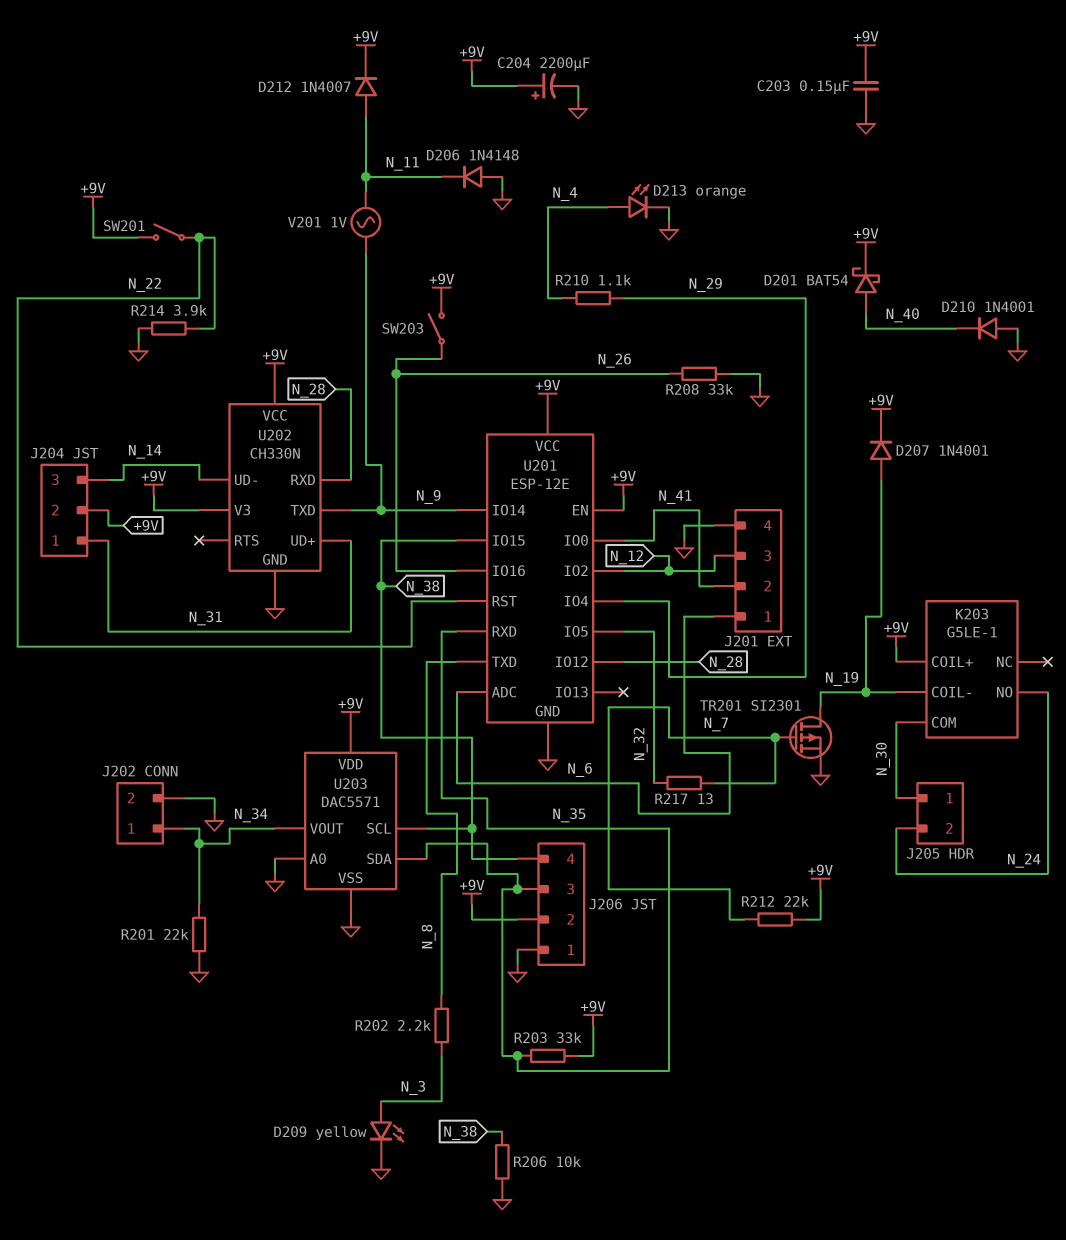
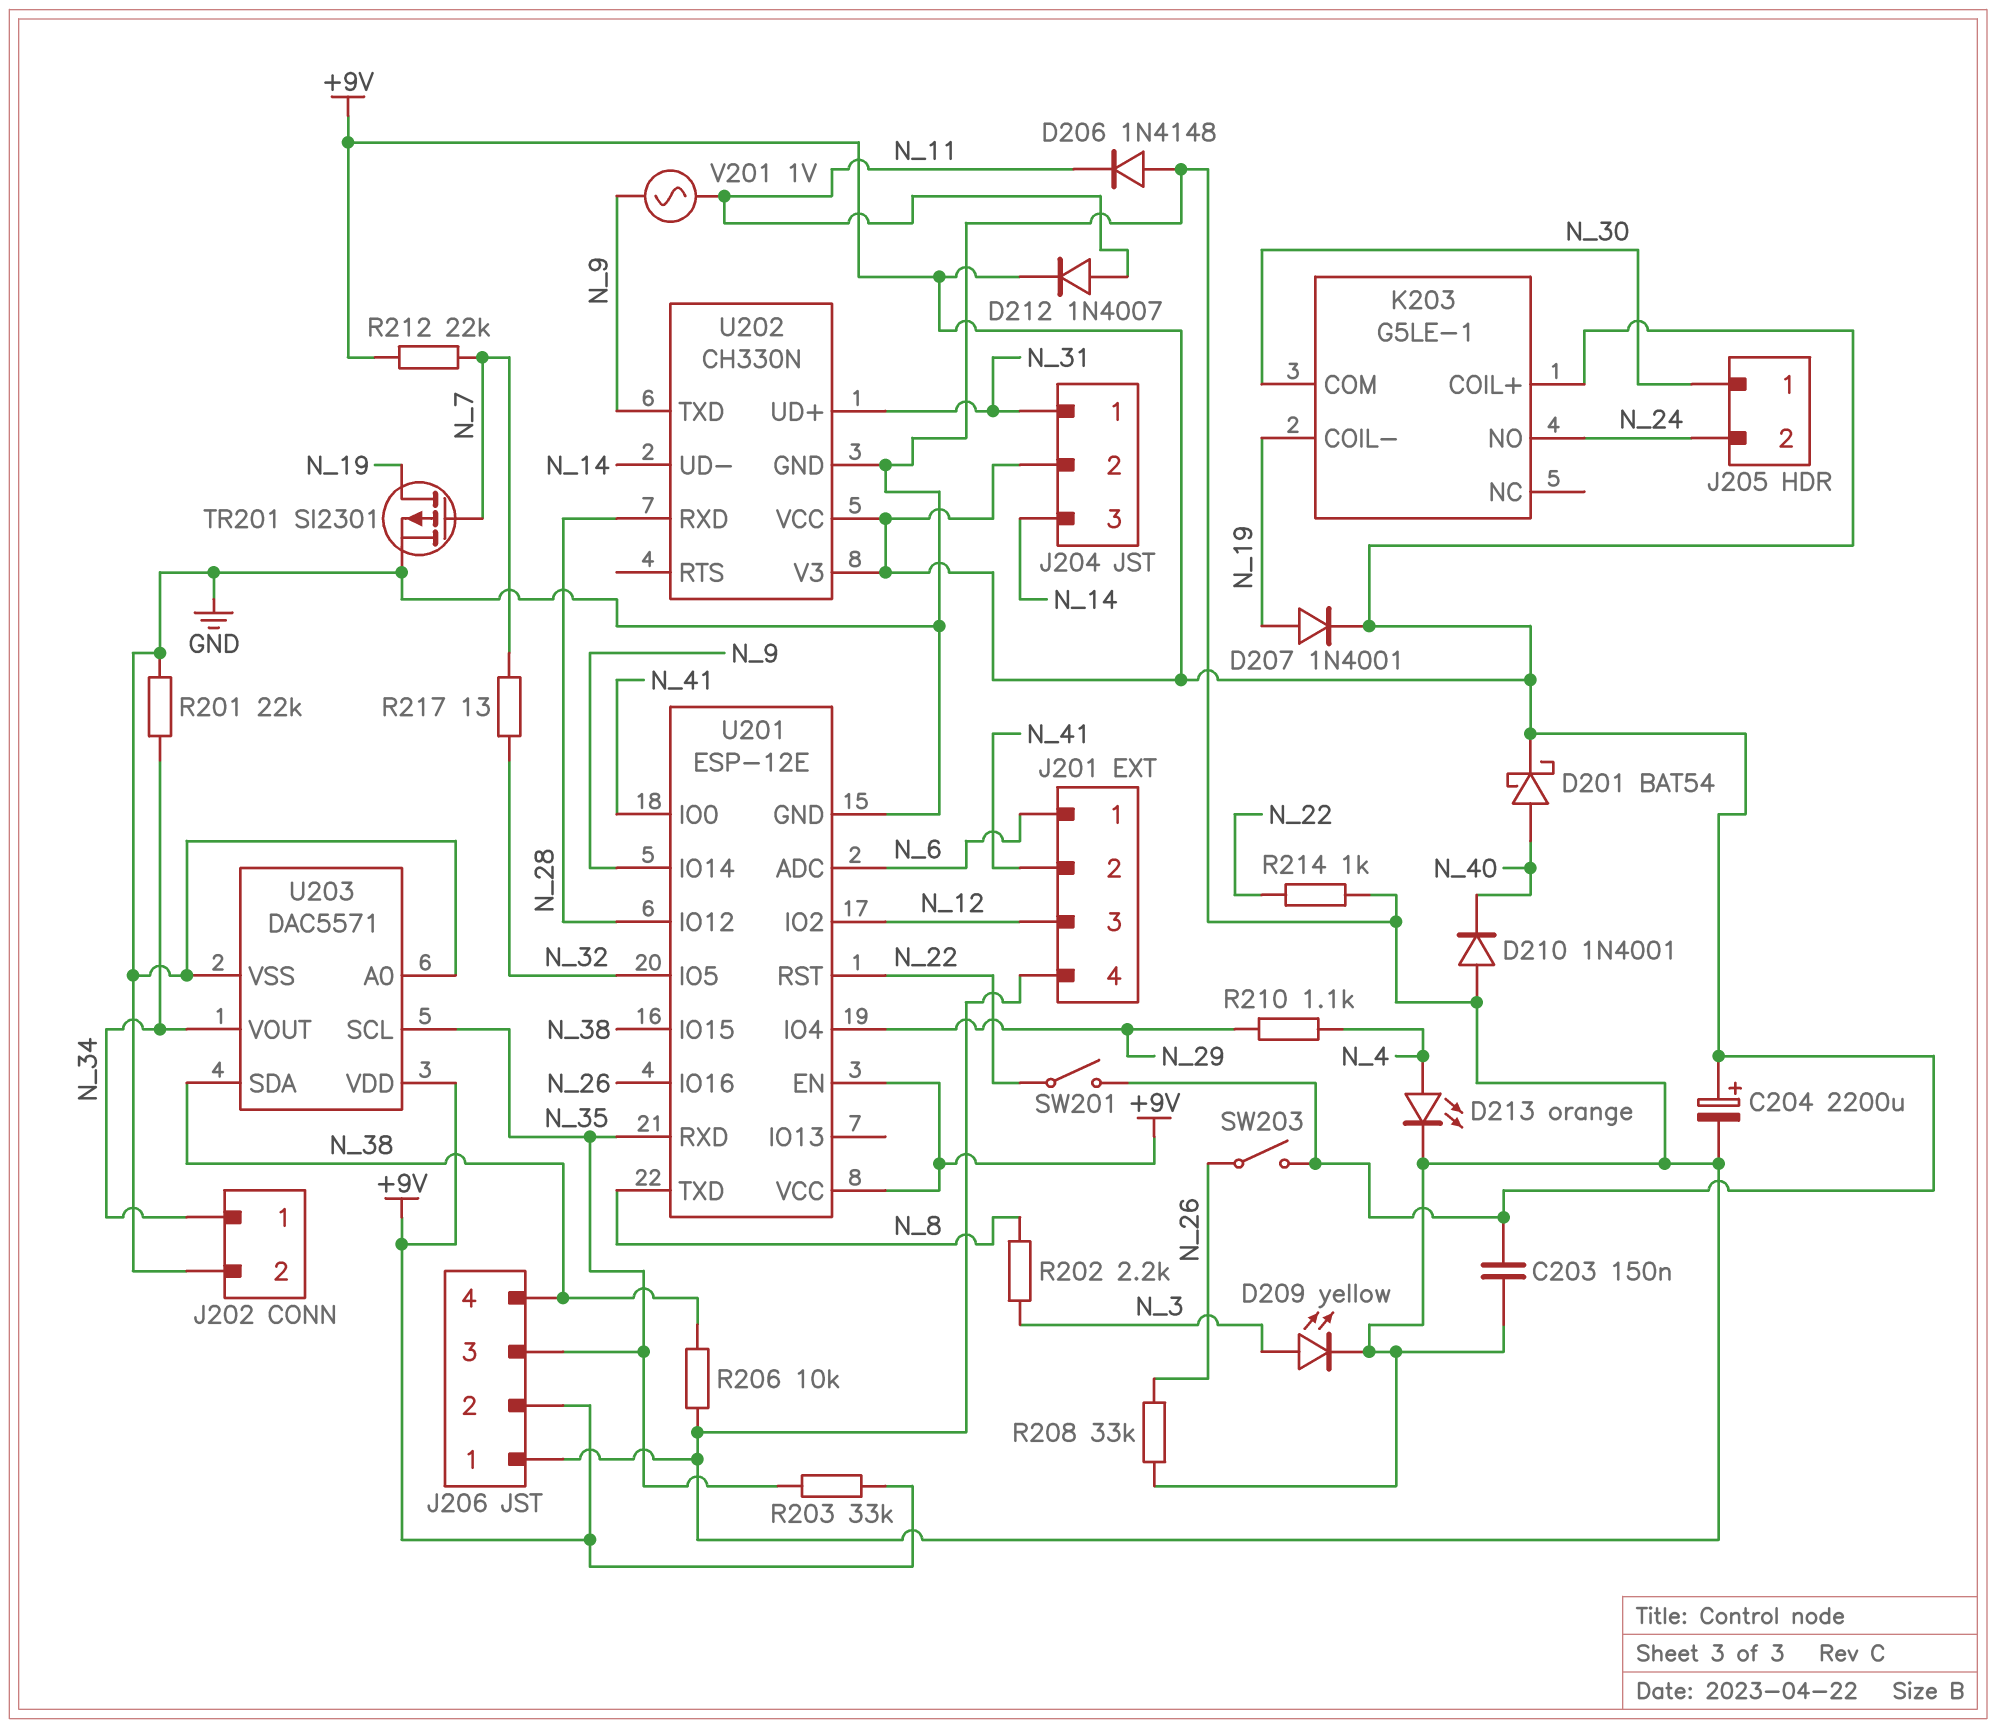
R214: 3.9k (GND, N_22) -> 1k (GND, N_22)
U203 pin SCL: N_38 -> N_35
U203 pin SDA: N_35 -> N_38

